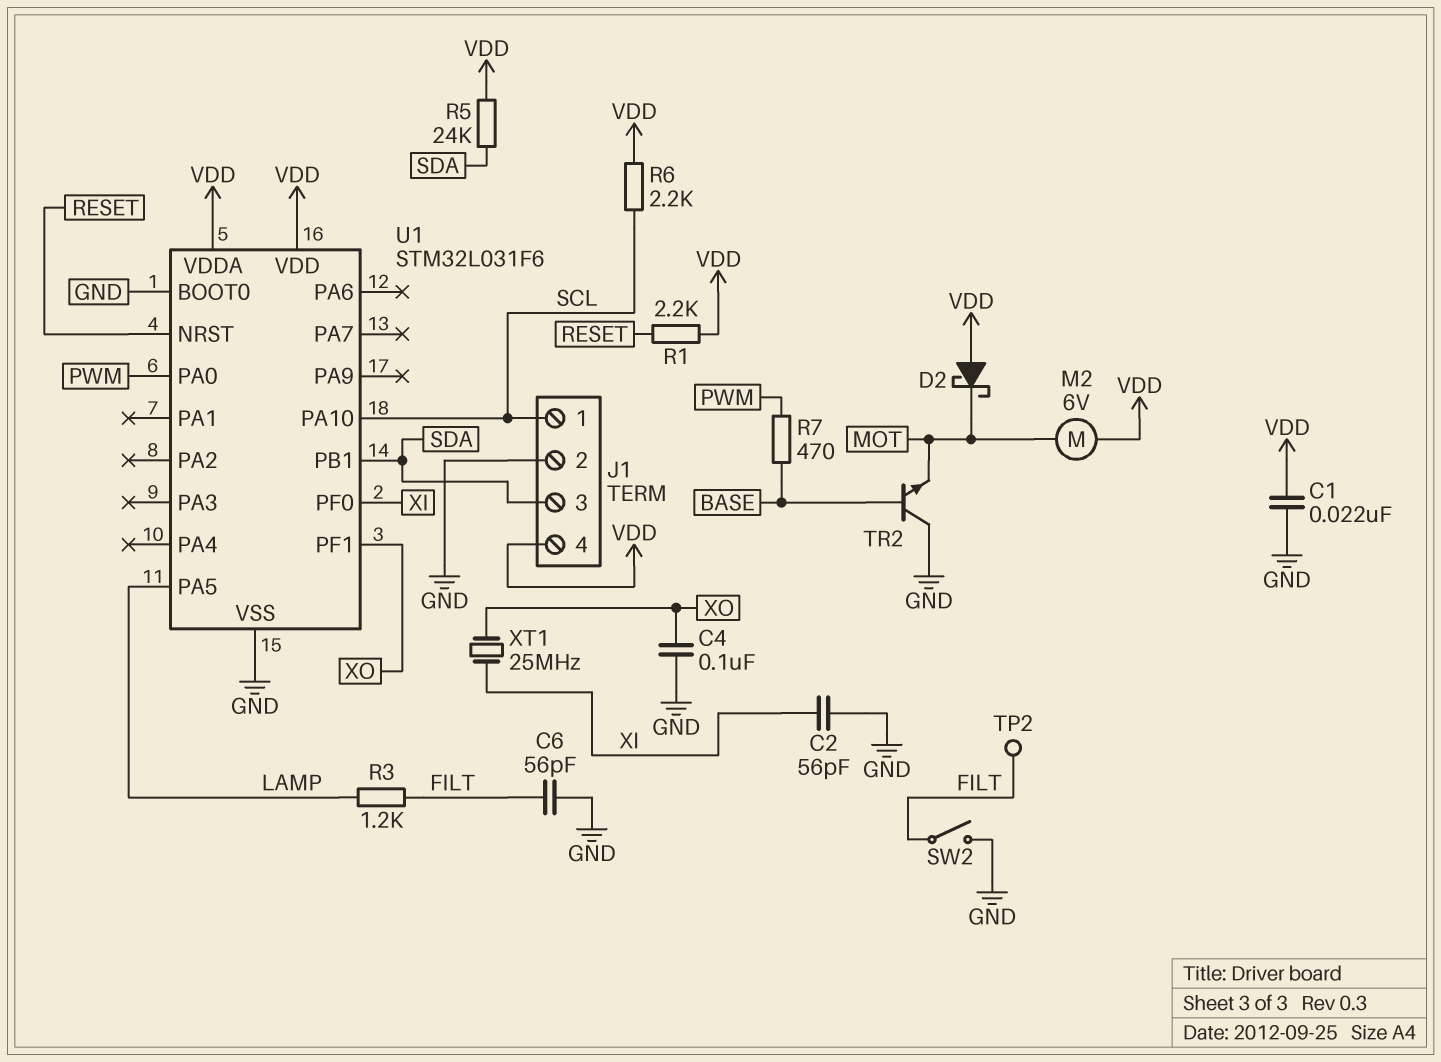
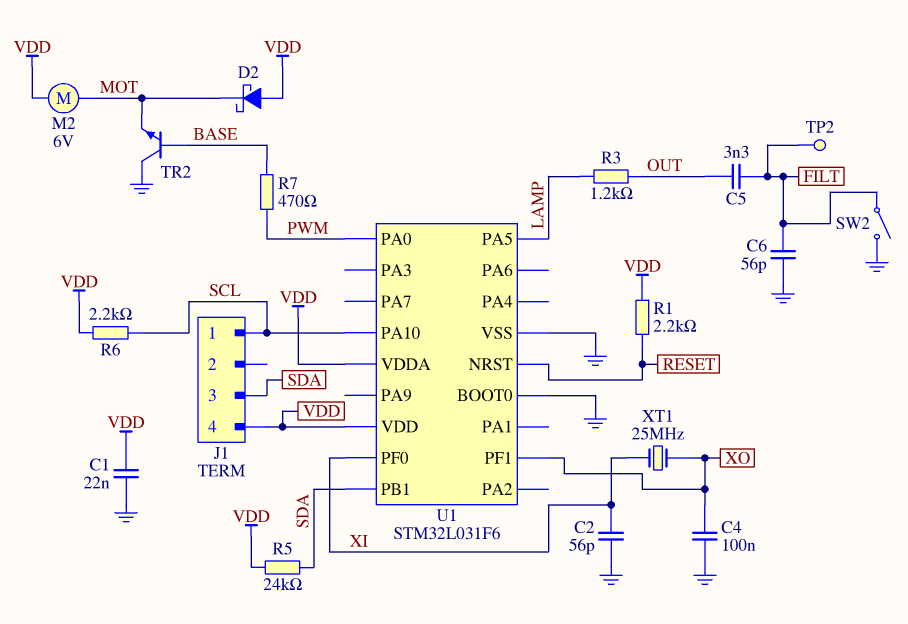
C5: none -> 3.3nF (FILT, OUT)
J1 pin 2: GND -> none
R3: 1.2k (FILT, LAMP) -> 1.2k (LAMP, OUT)

